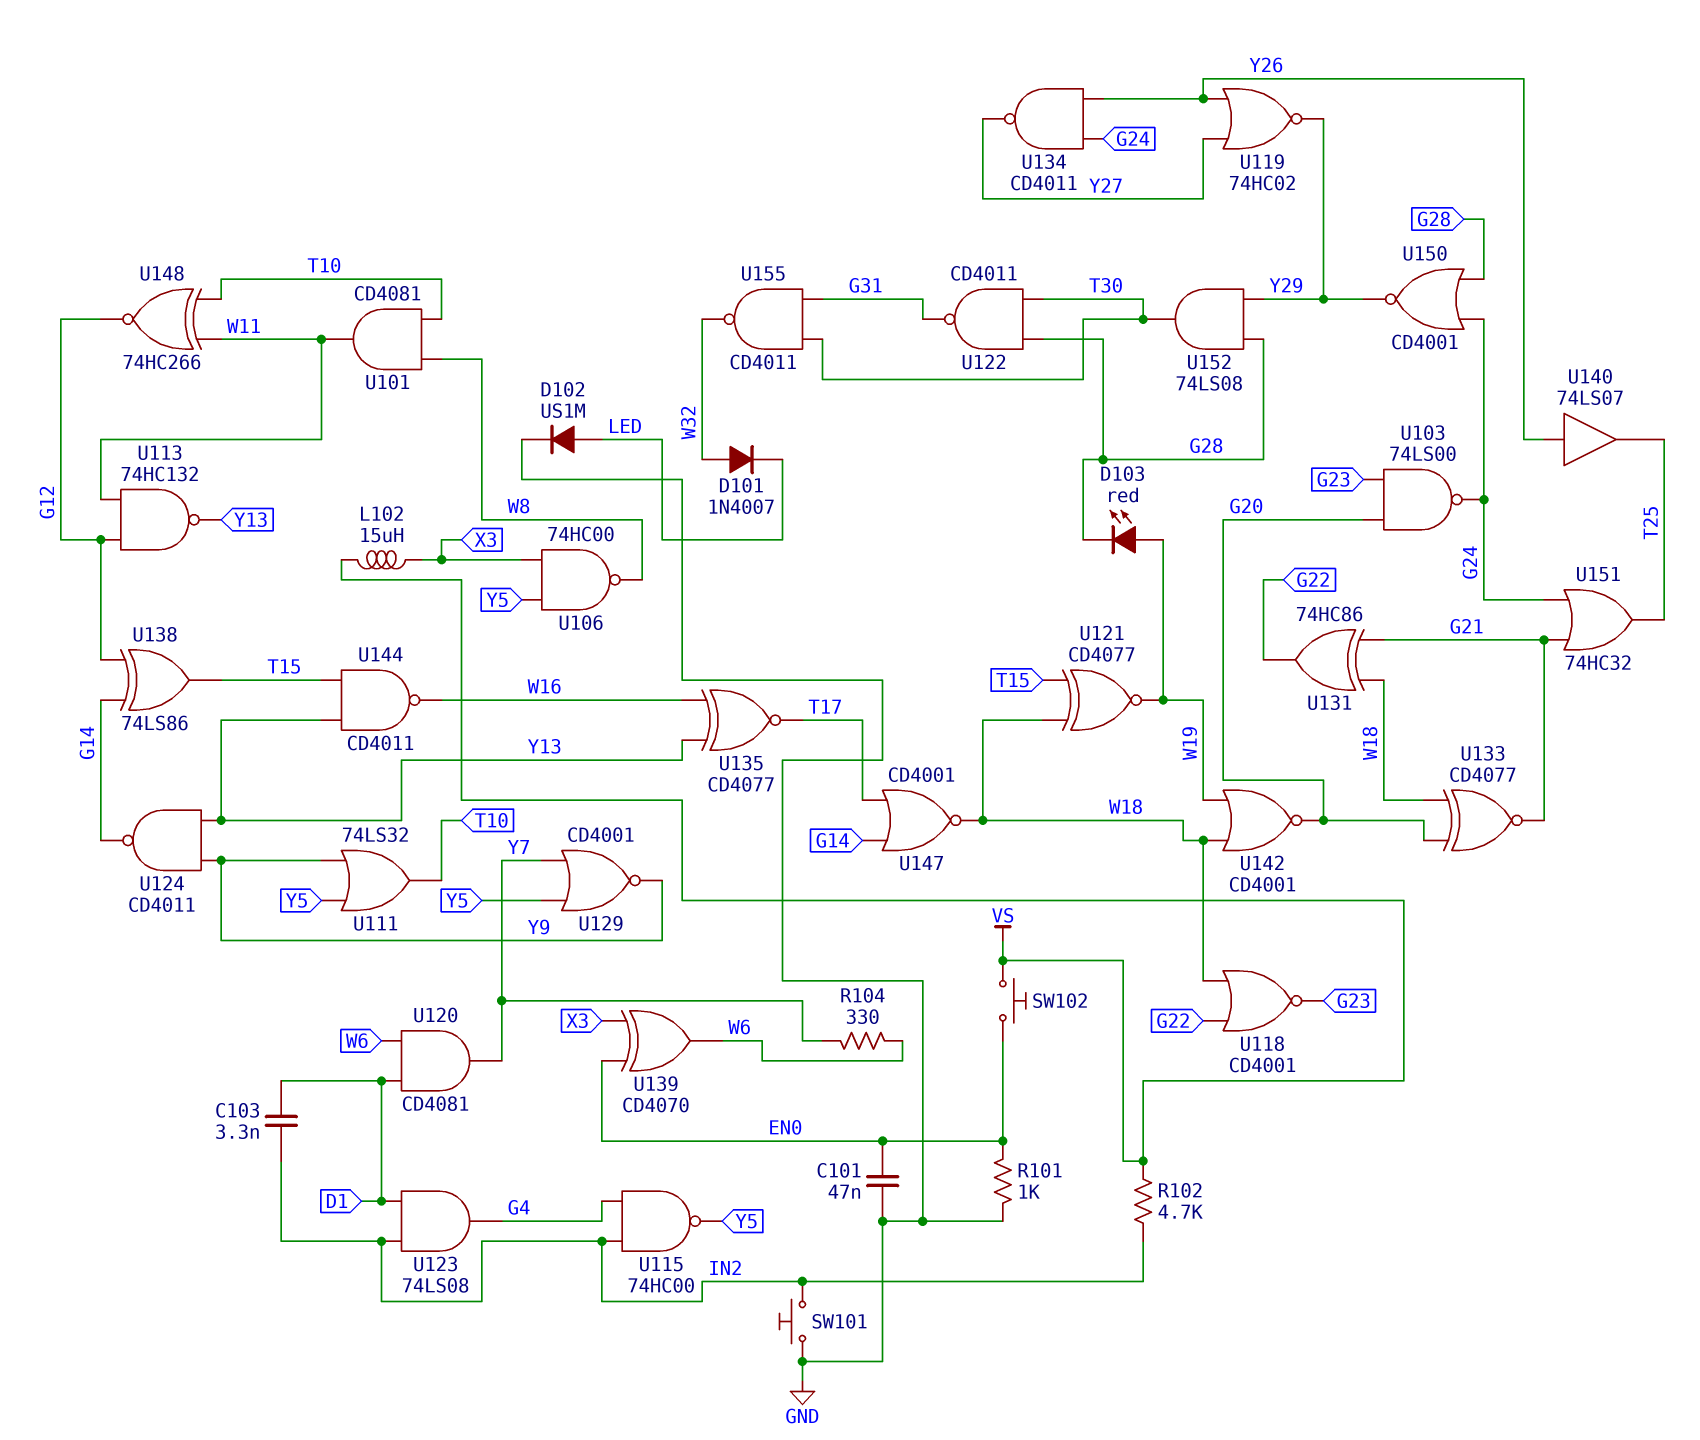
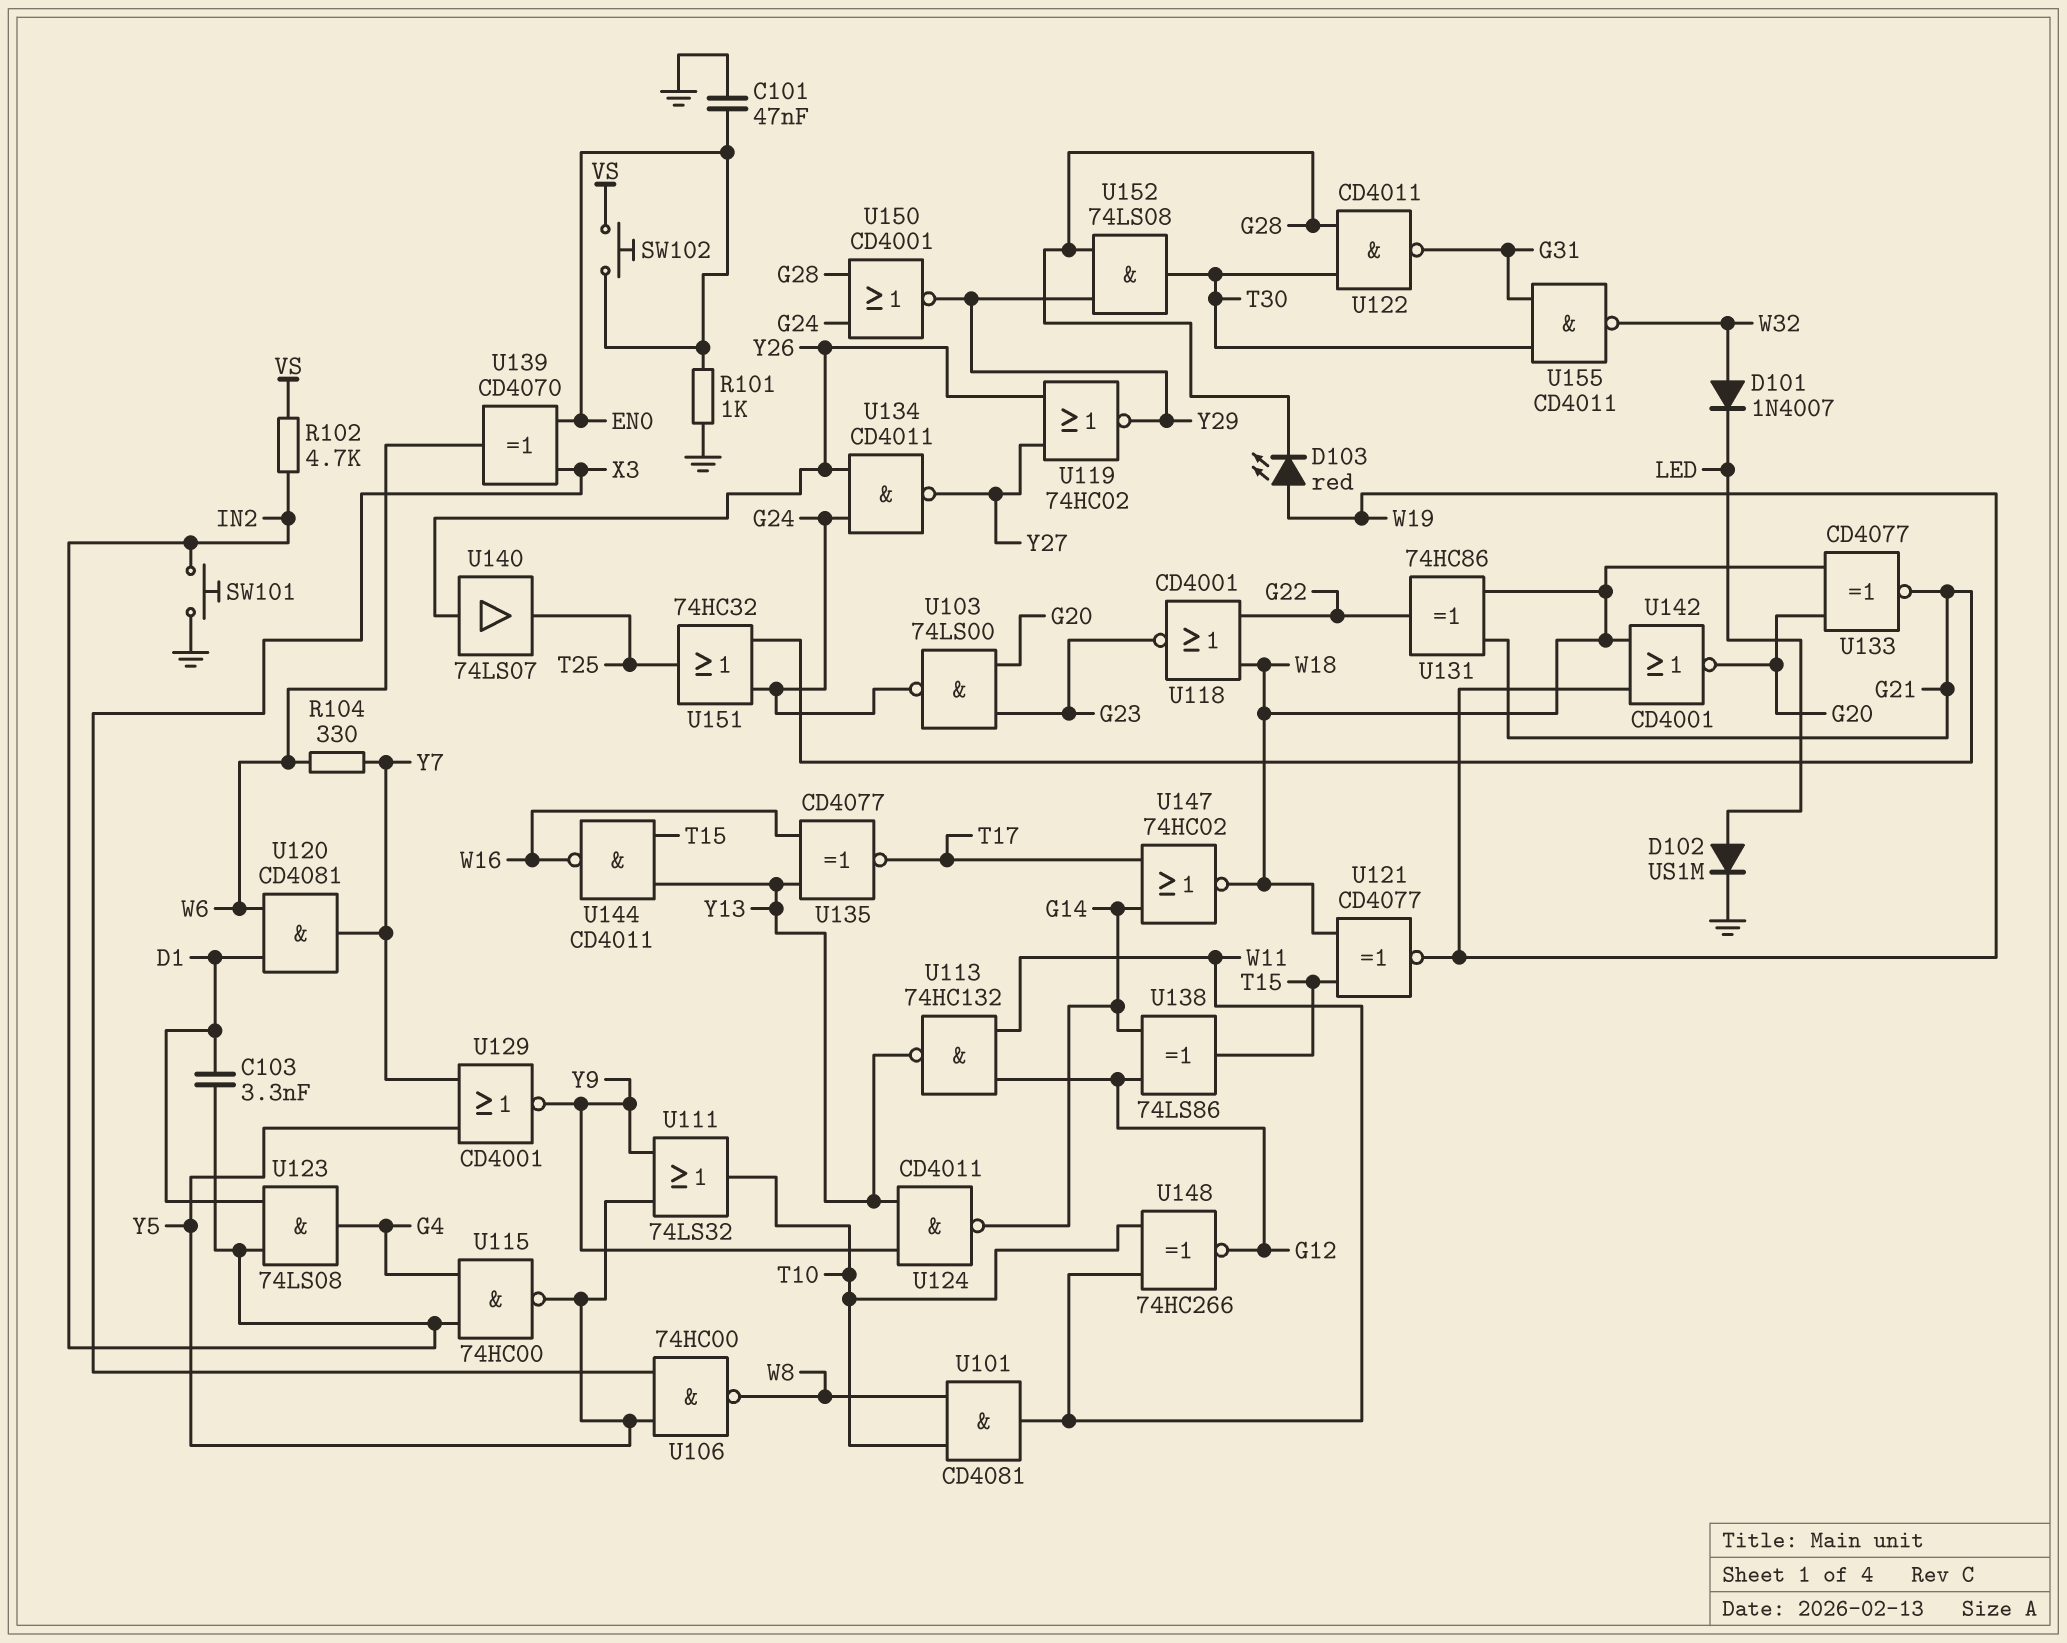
L102: 15uH (VS, X3) -> none
U147: NOR CD4001 (in G14, in T17, out W18) -> NOR 74HC02 (in G14, in T17, out W18)

